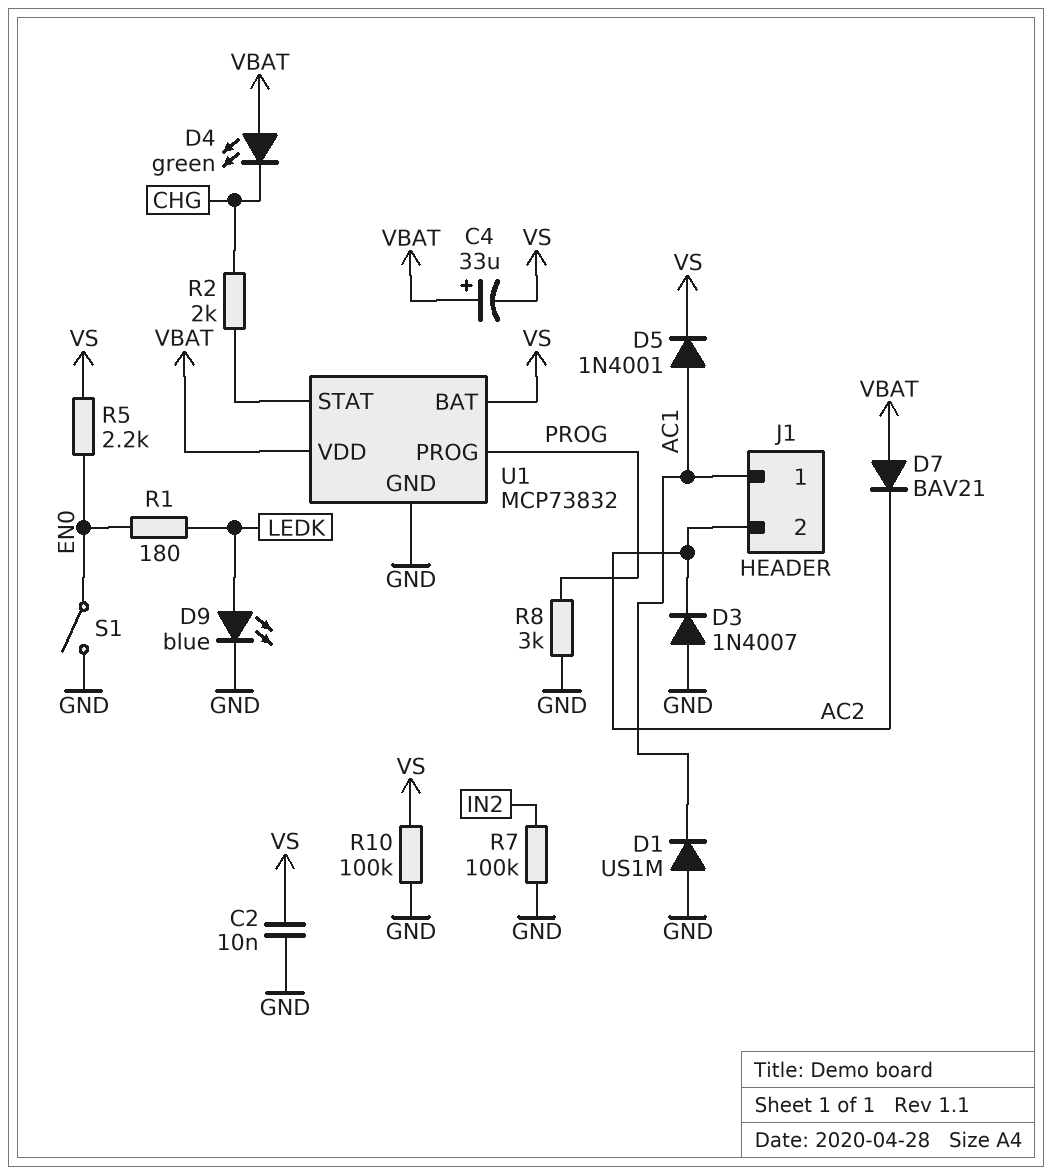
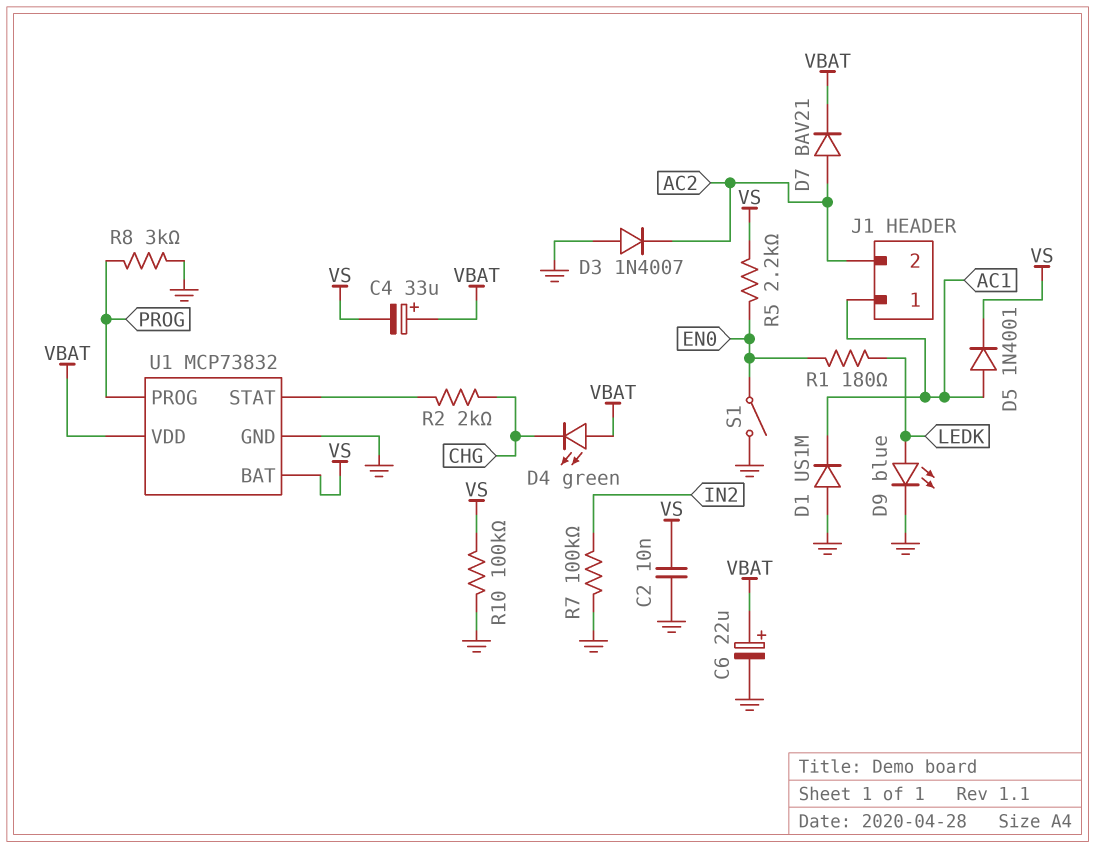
C6: none -> 22uF (plus VBAT, minus GND)
D7: diode BAV21 (A VBAT, K AC2) -> diode BAV21 (A AC2, K VBAT)

